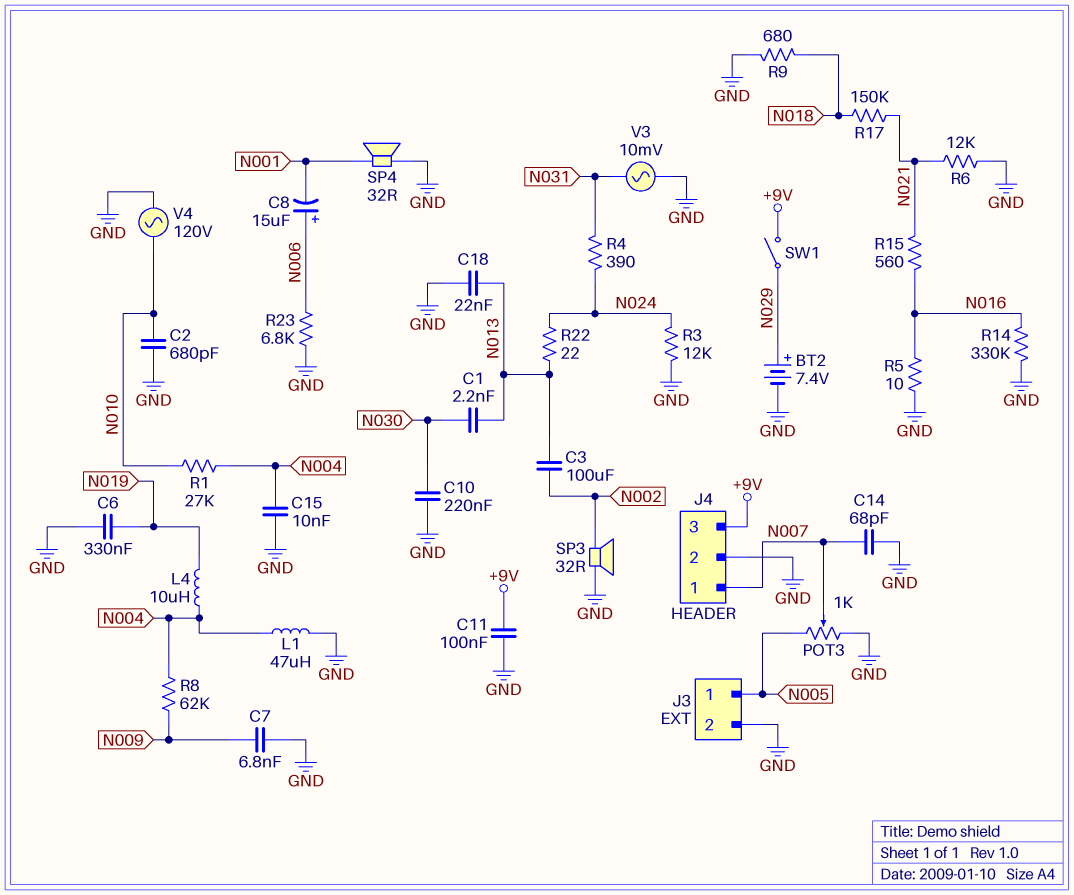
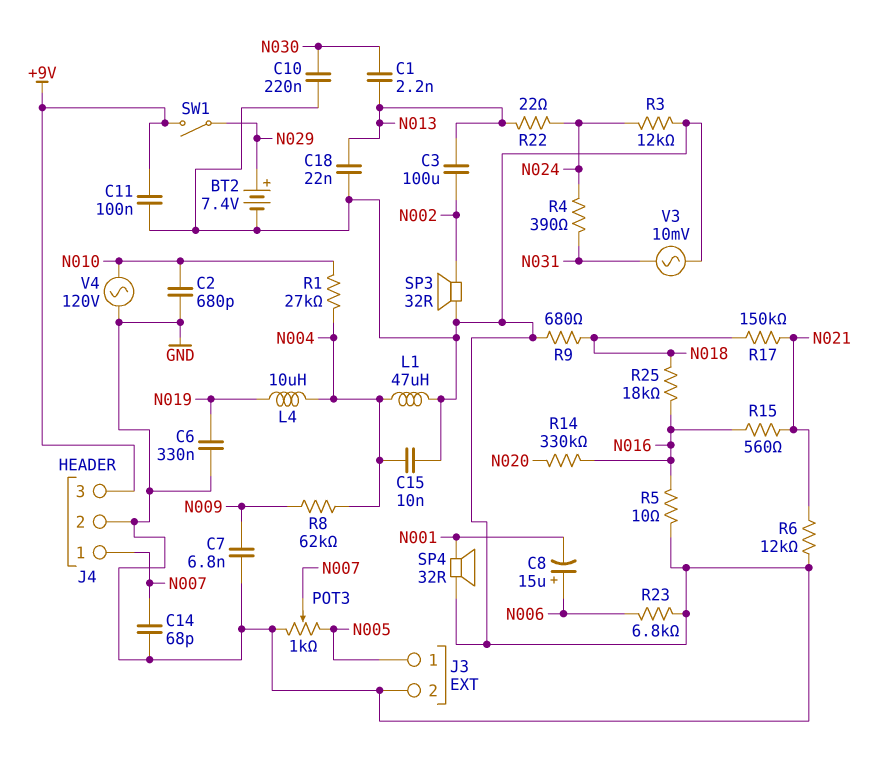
R14: 330k (GND, N016) -> 330k (N016, N020)
R25: none -> 18k (N016, N018)

